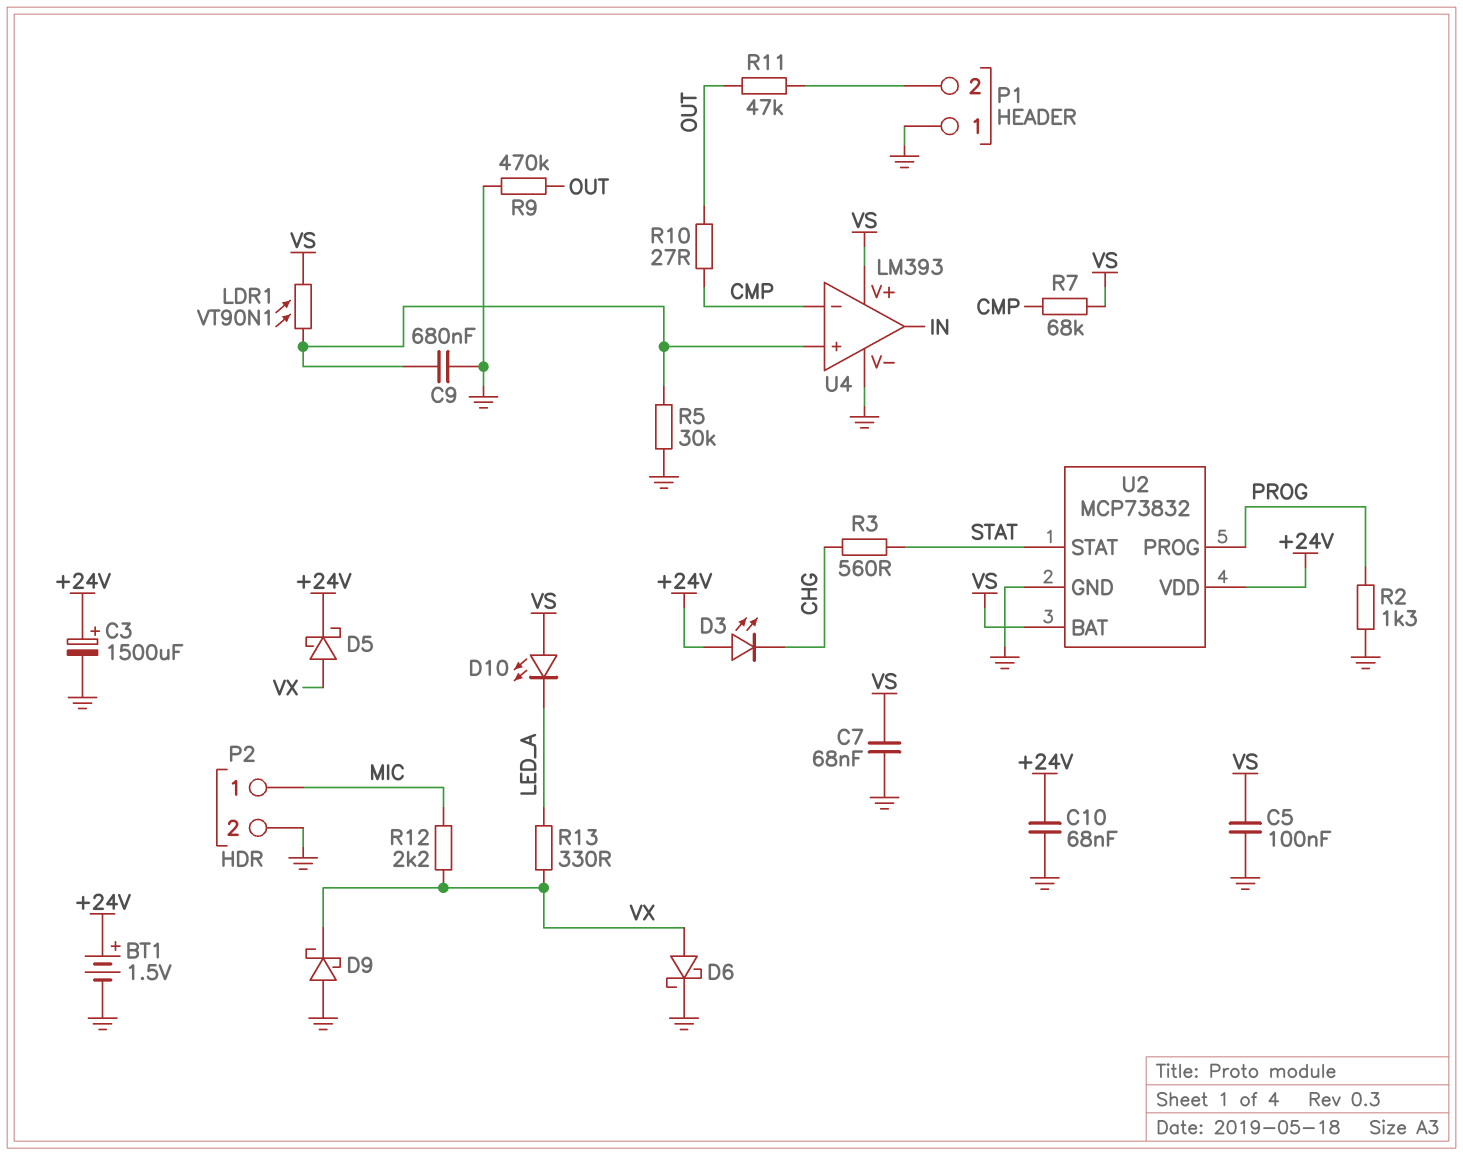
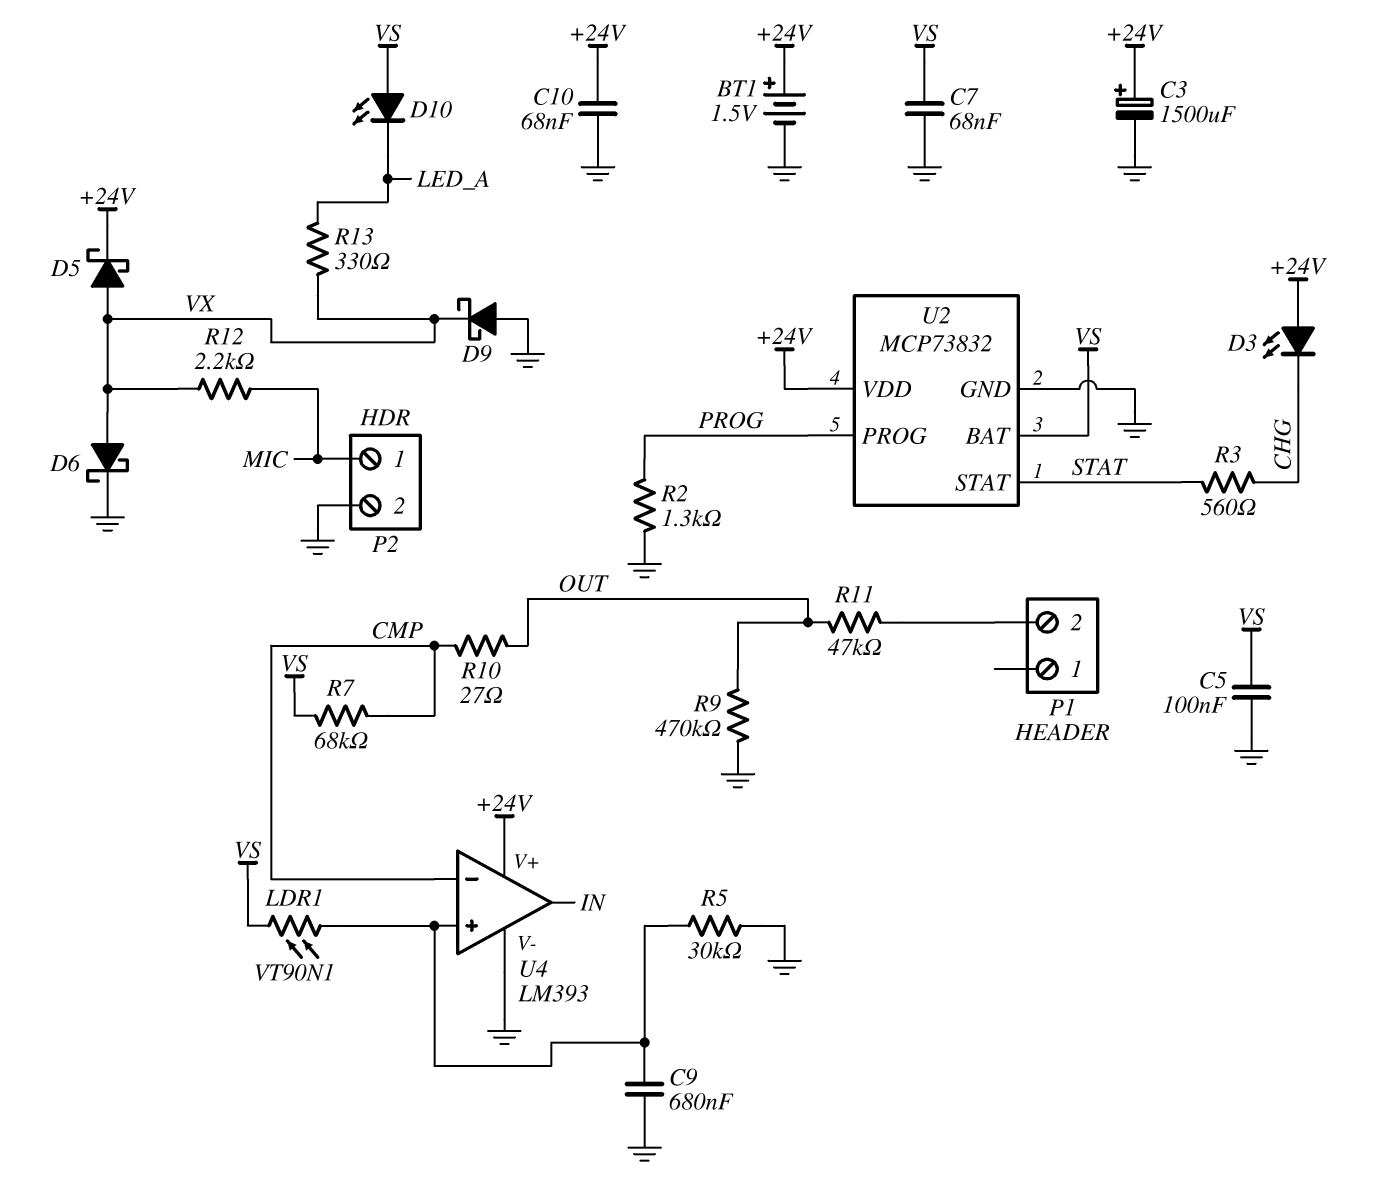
P1 pin 1: GND -> none
U4 pin V+: VS -> +24V

